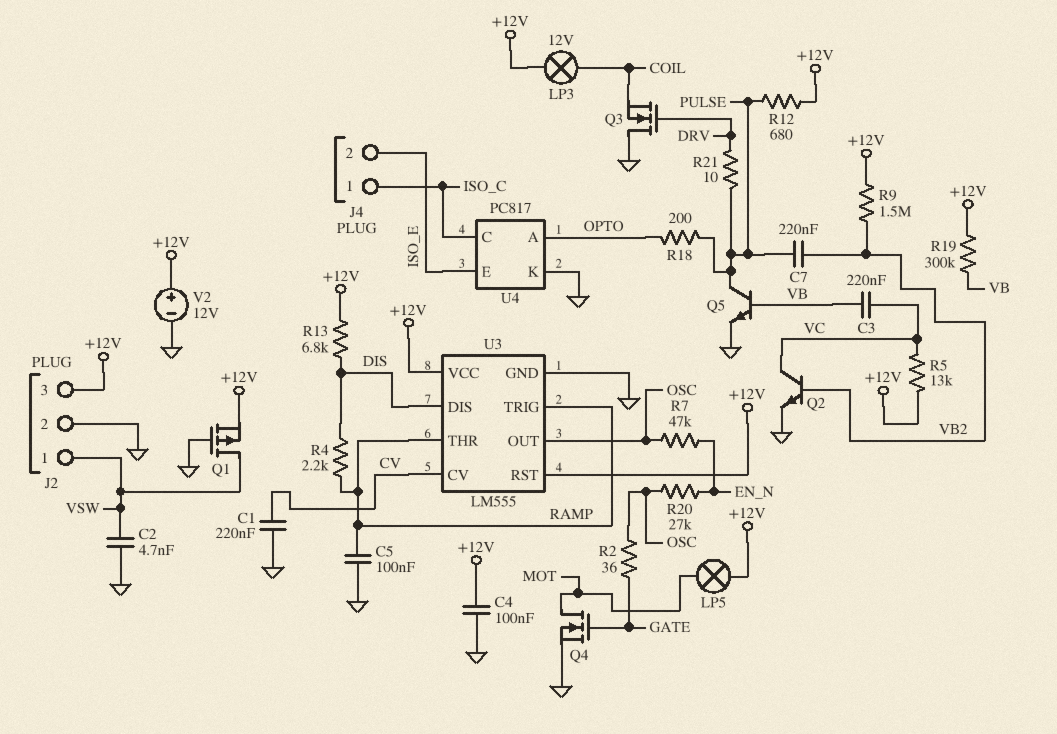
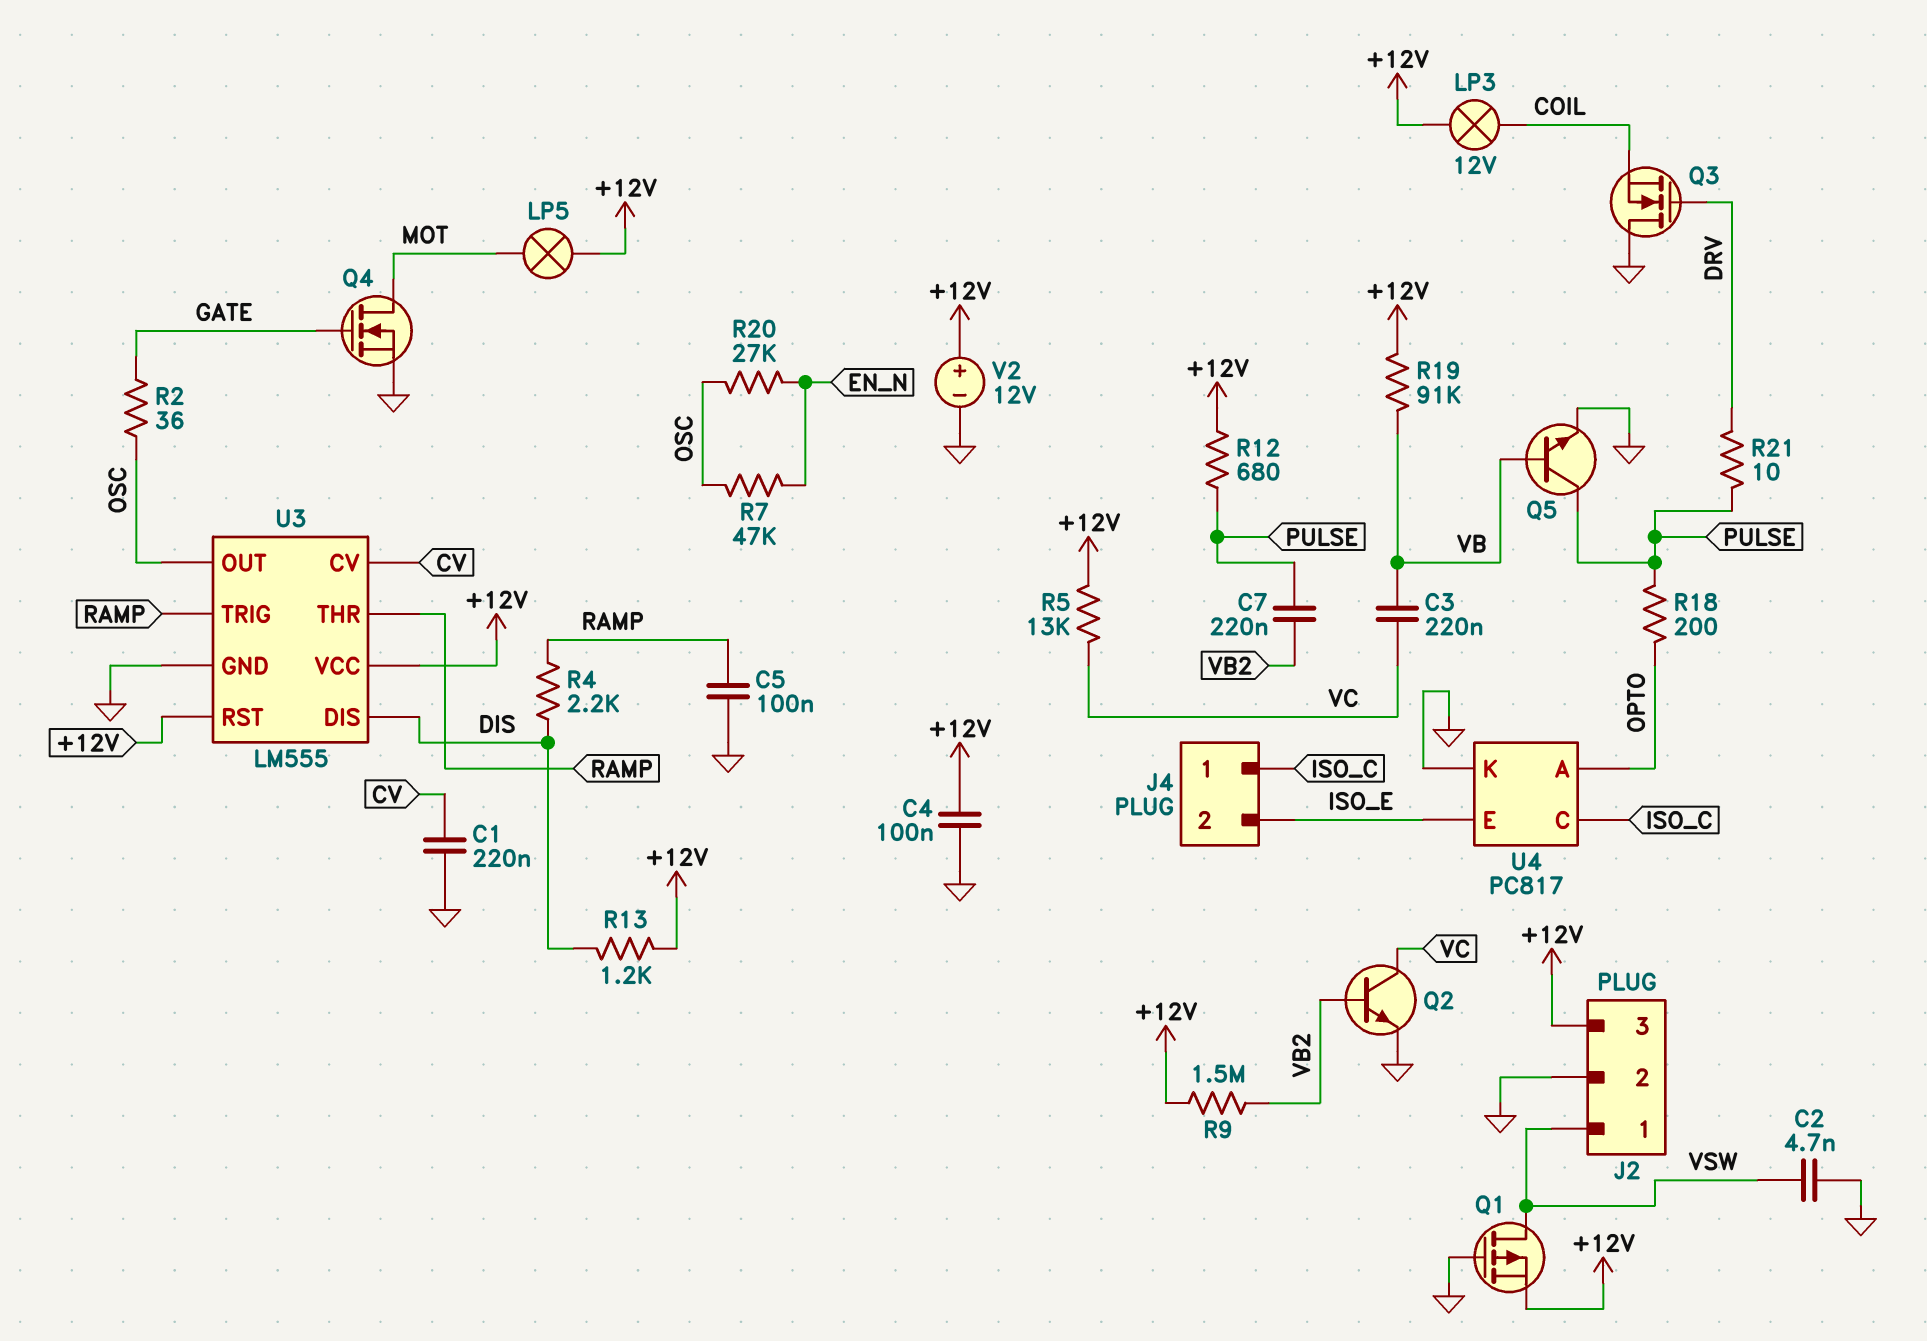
R13: 6.8k (+12V, DIS) -> 1.2k (+12V, DIS)
R19: 300k (+12V, VB) -> 91k (+12V, VB)

